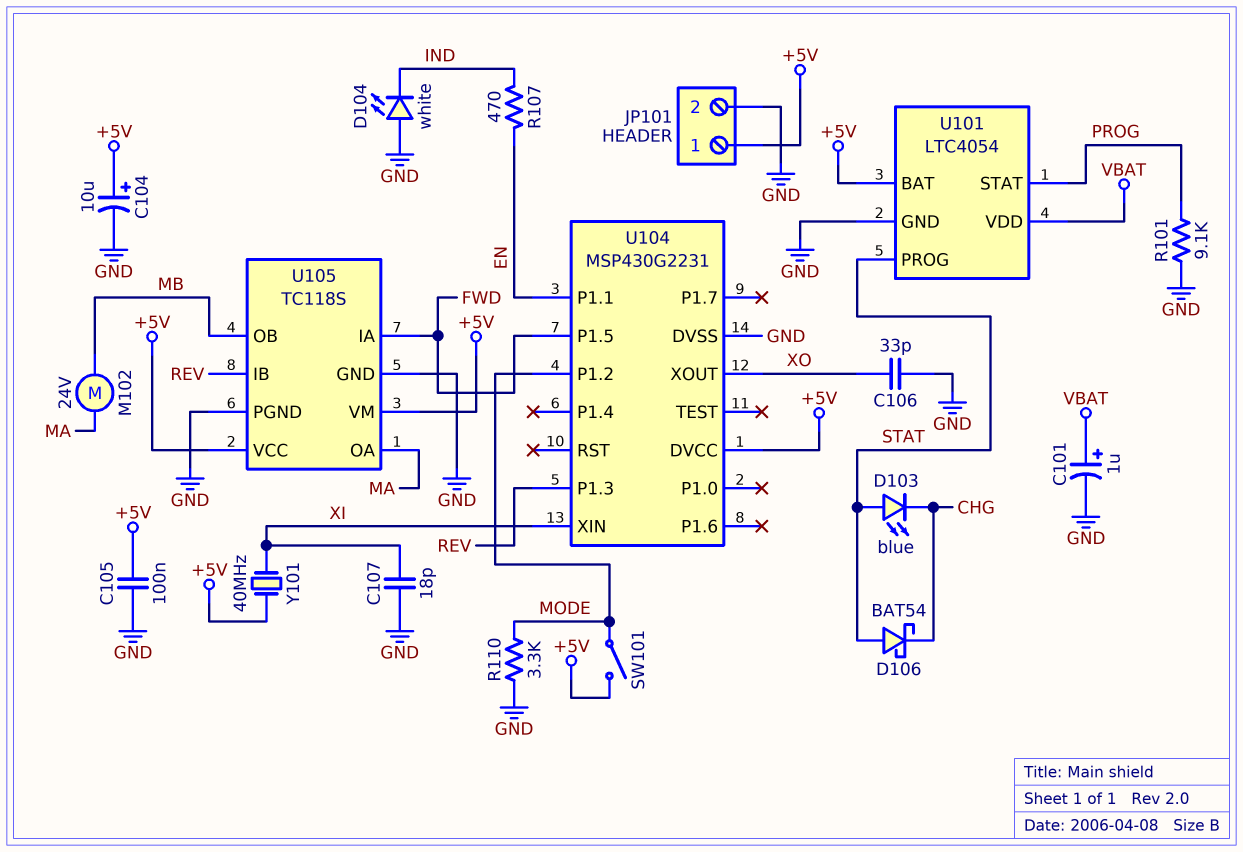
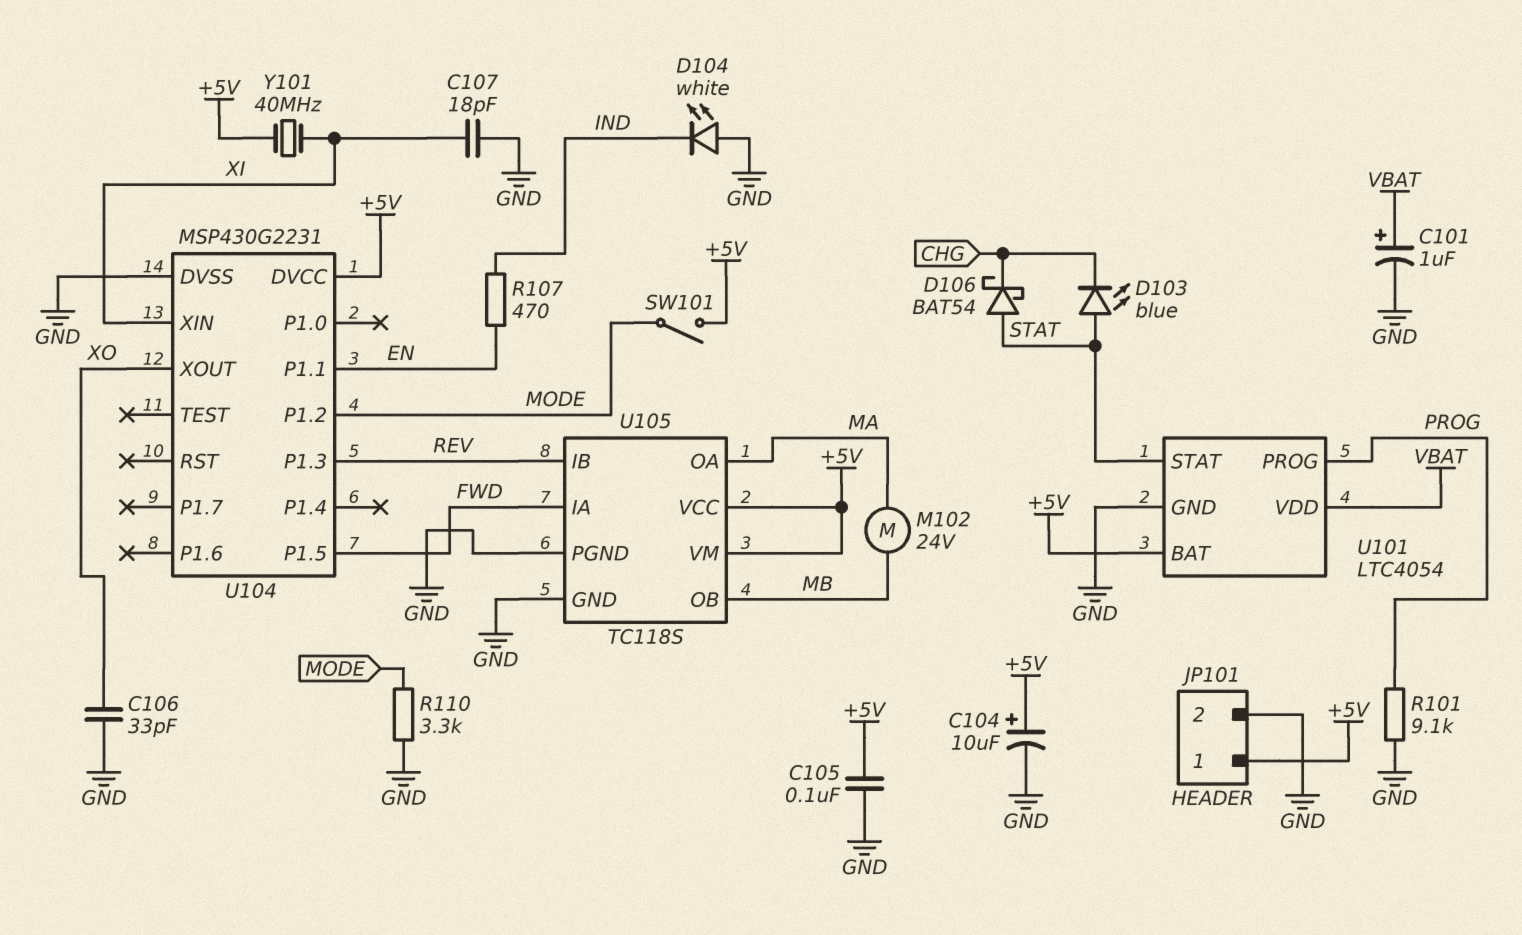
U101 pin PROG: STAT -> PROG
U101 pin STAT: PROG -> STAT

